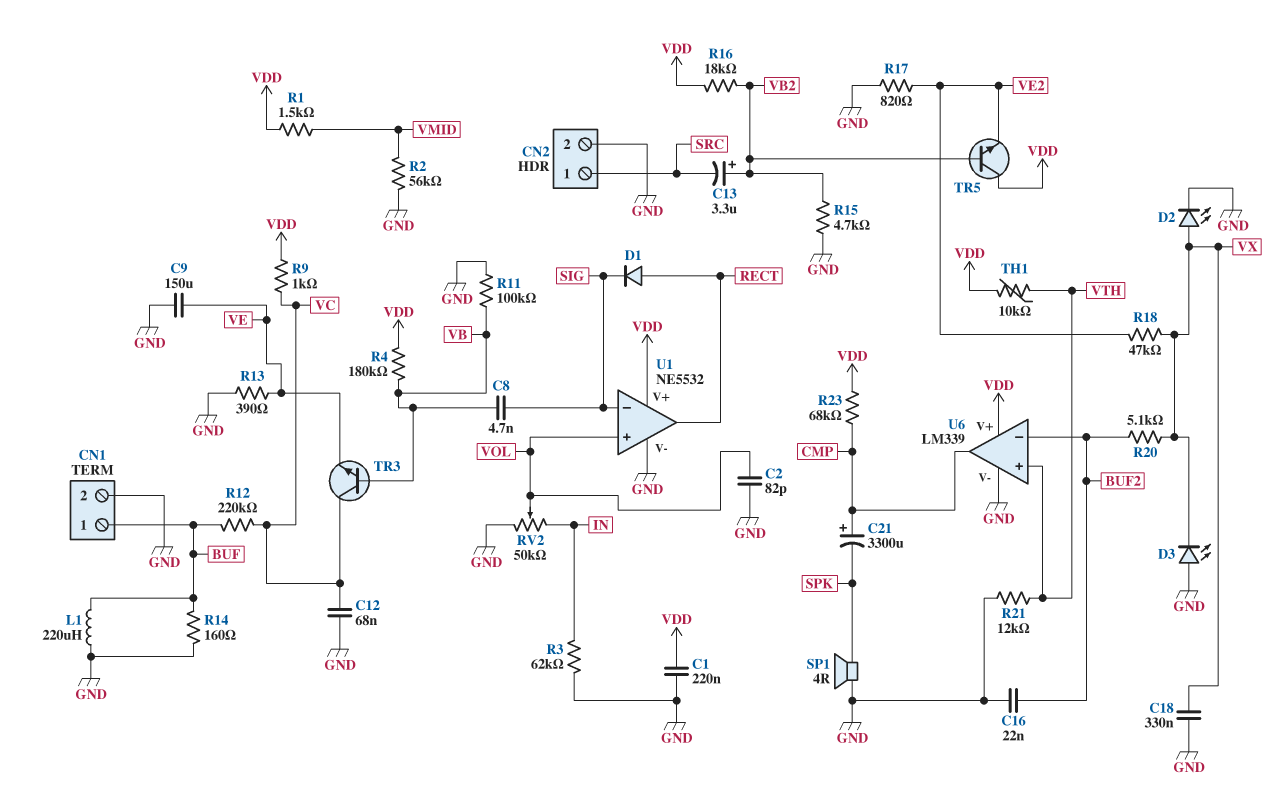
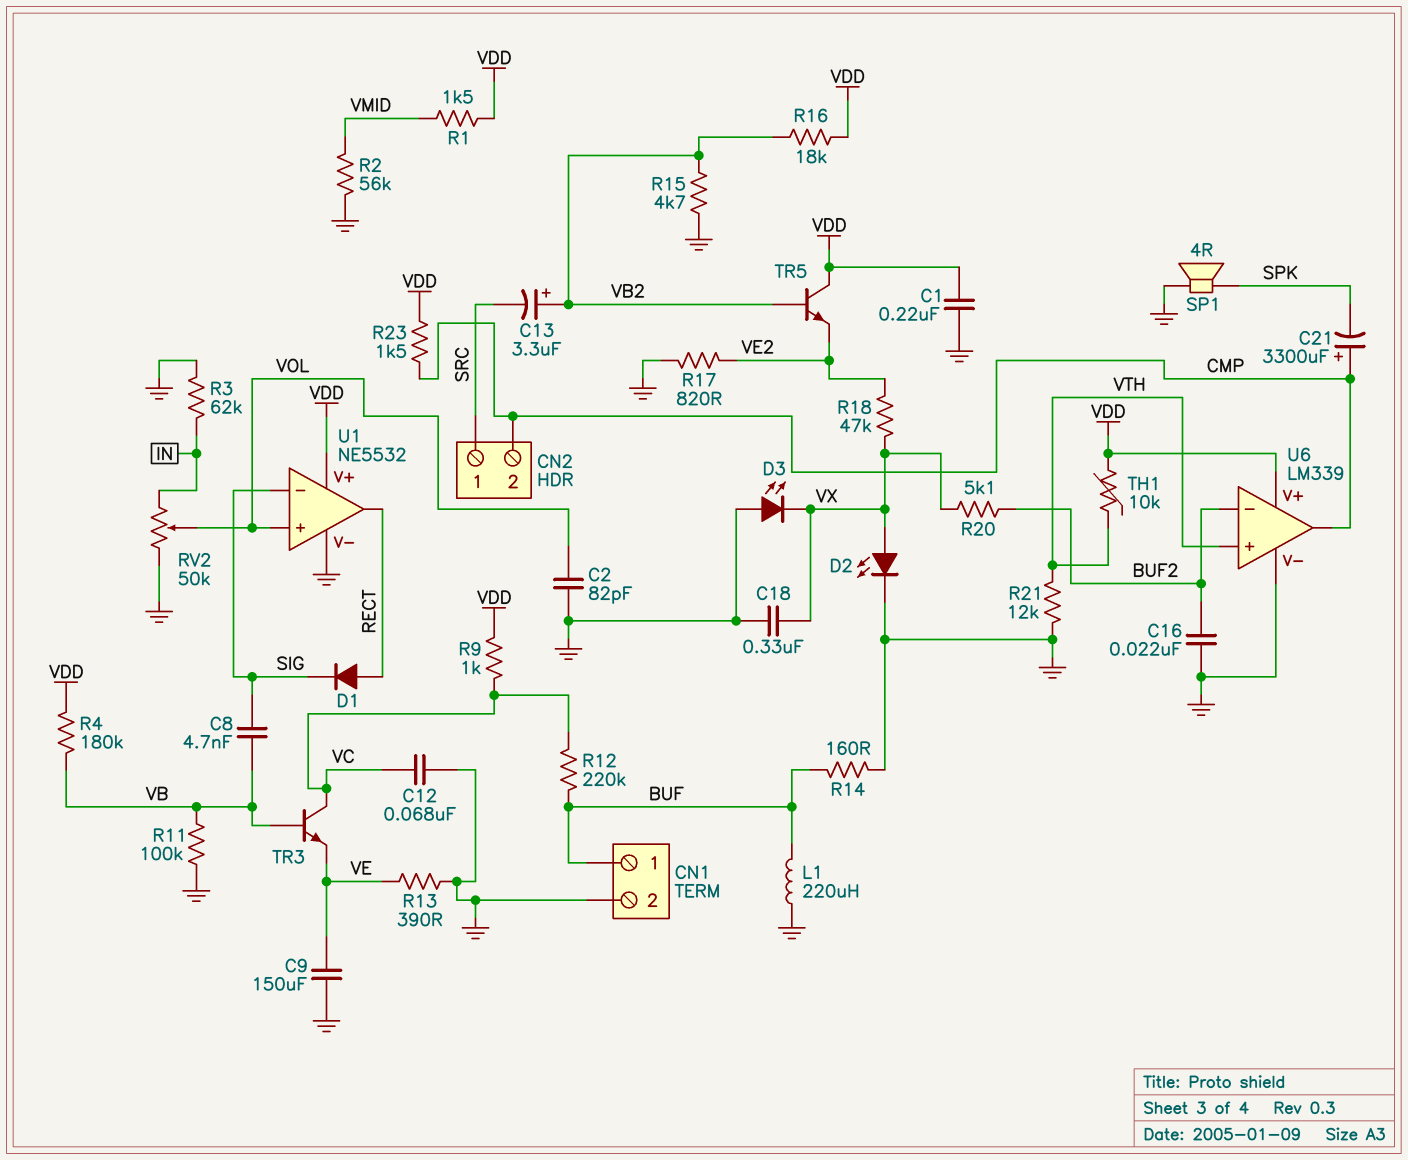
CN2 pin 2: GND -> CMP
R23: 68k (CMP, VDD) -> 1.5k (CMP, VDD)

